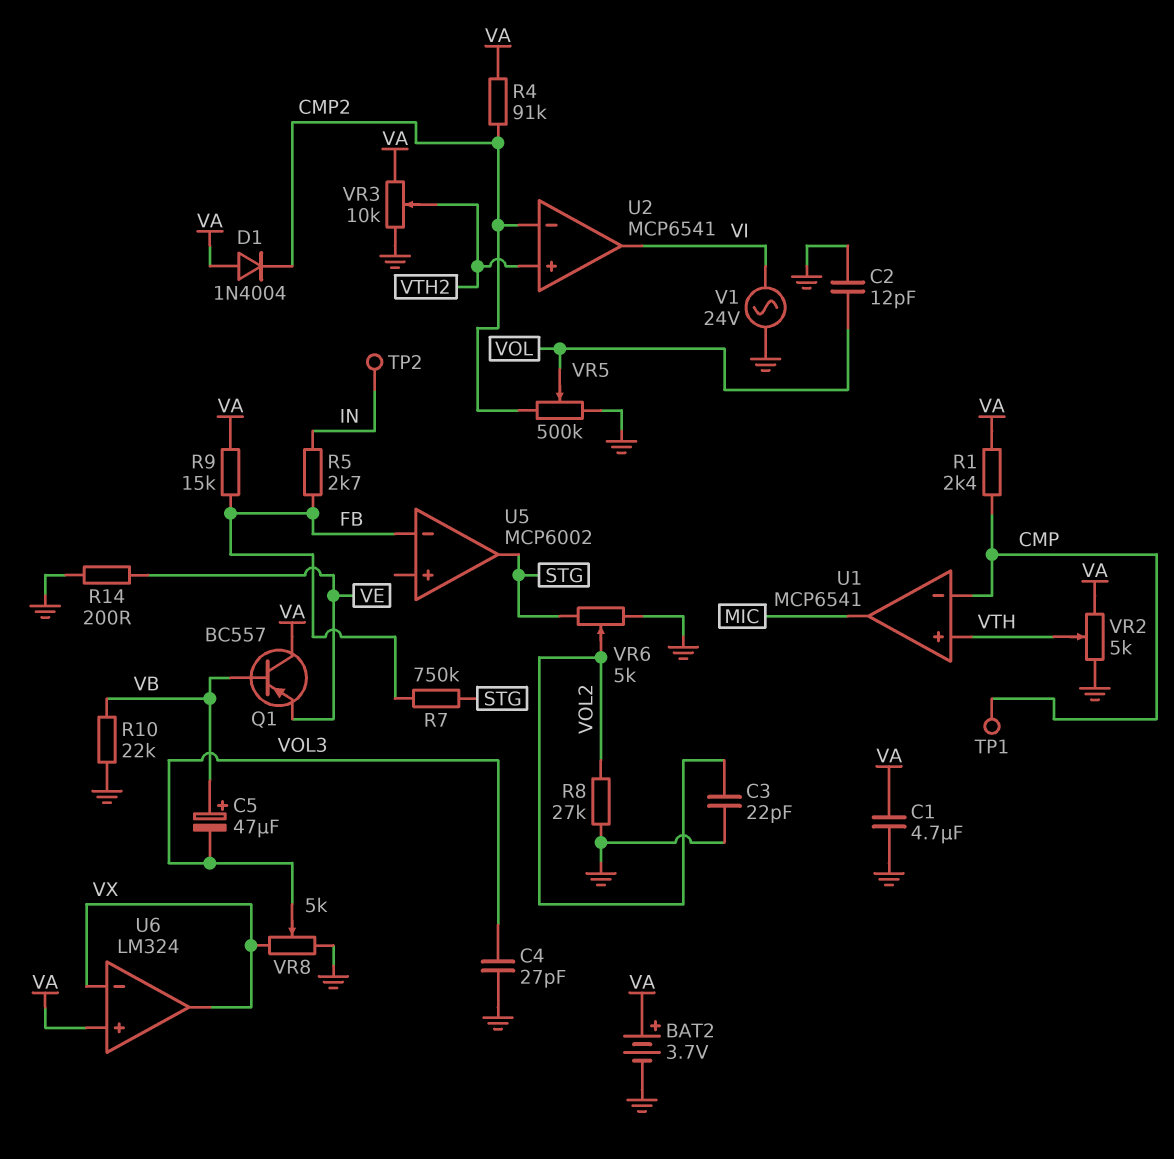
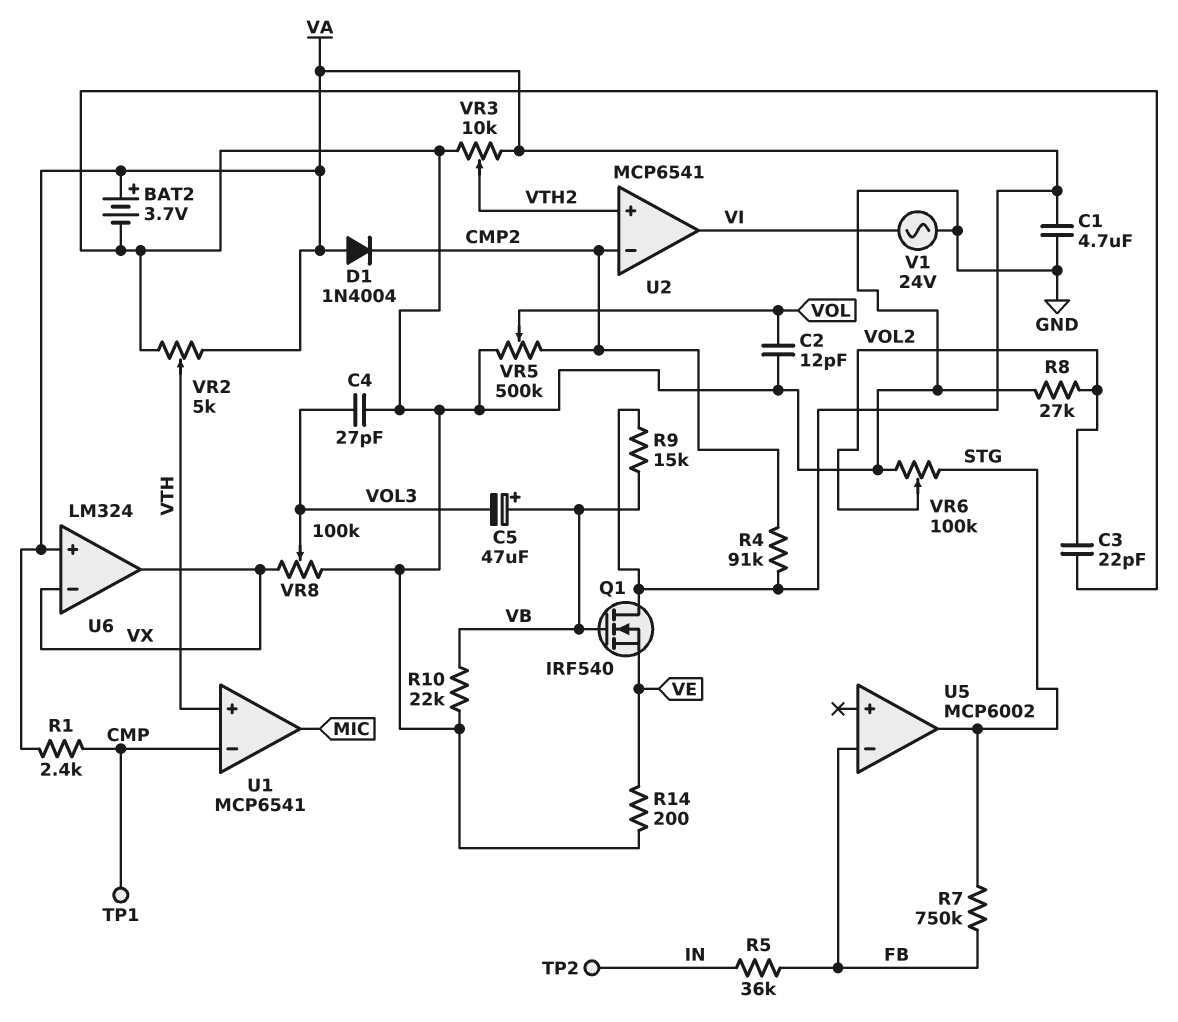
Q1: PNP BC557 (B VB, C VA, E VE) -> NMOS IRF540 (G VB, D VA, S VE)
R5: 2.7k (FB, IN) -> 36k (FB, IN)
R9: 15k (FB, VA) -> 15k (VA, VB)
VR6: 5k (GND, STG, wiper VOL2) -> 100k (GND, STG, wiper VOL2)
VR8: 5k (GND, VX, wiper VOL3) -> 100k (GND, VX, wiper VOL3)

